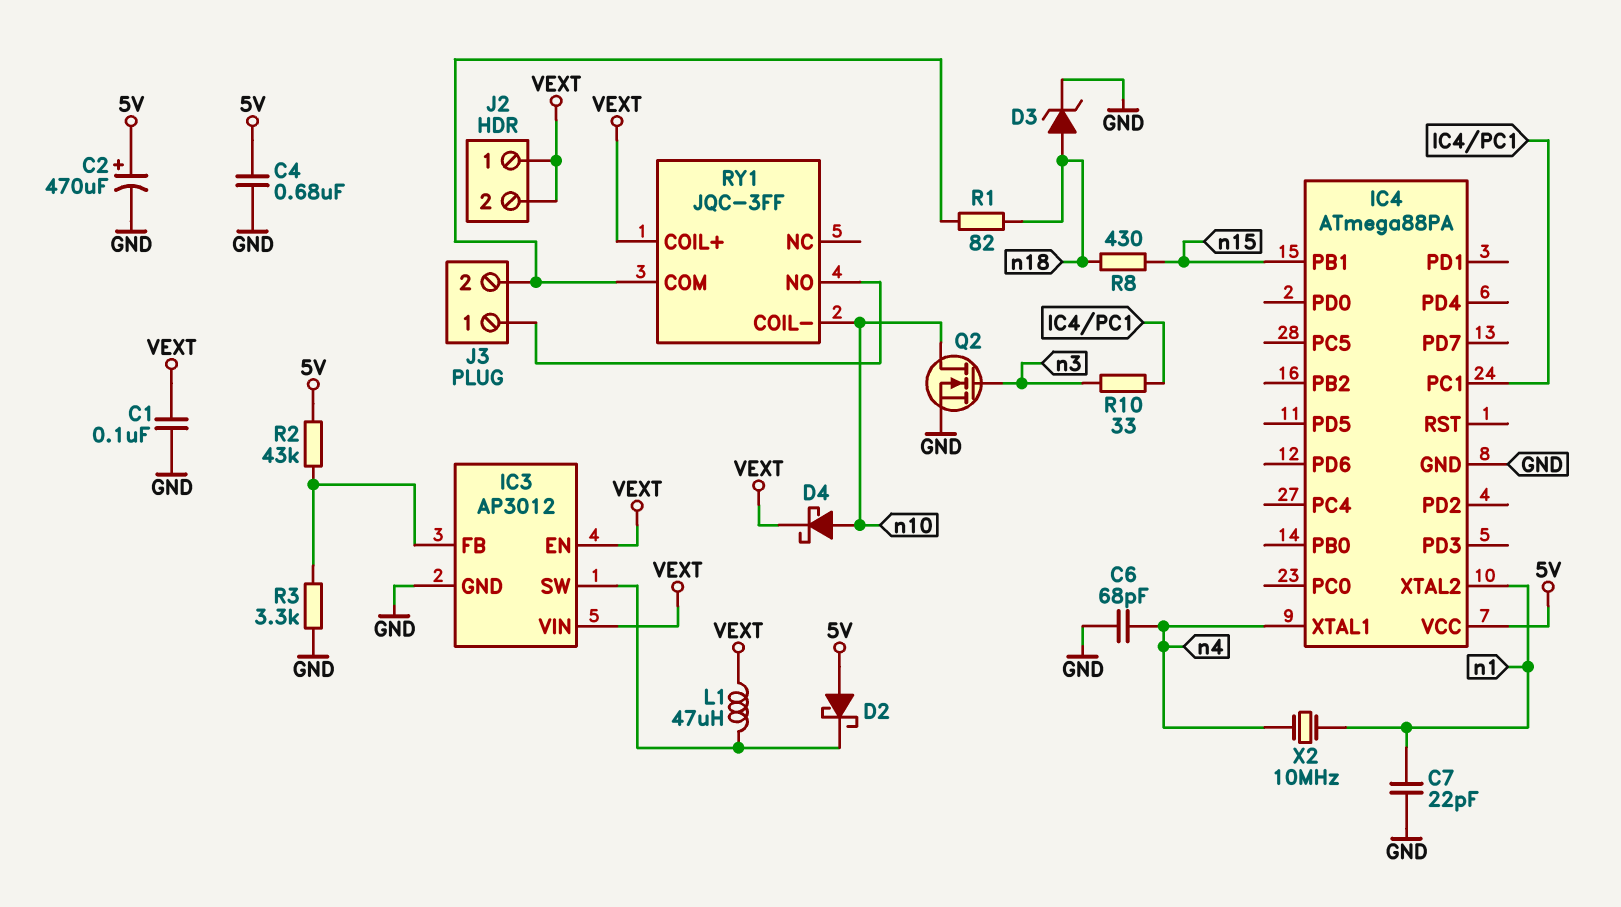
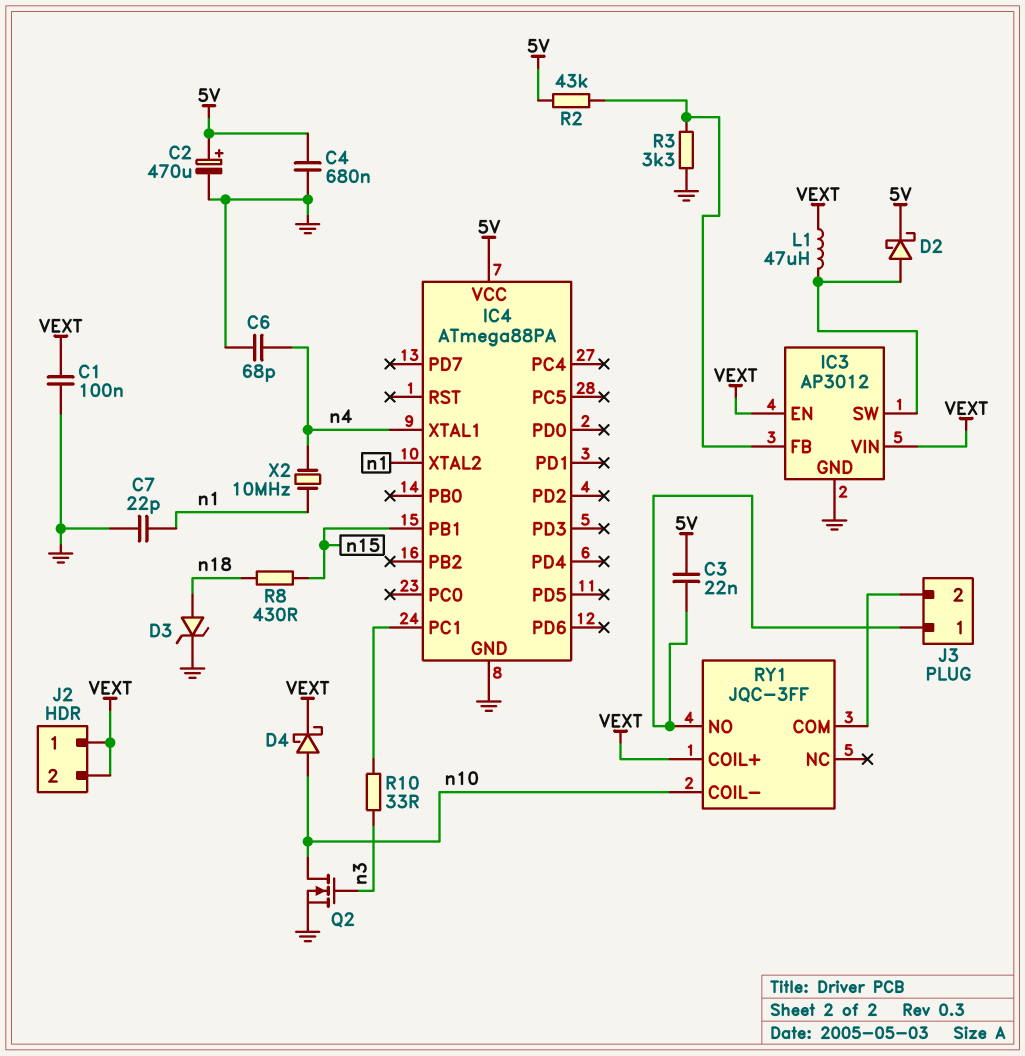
C3: none -> 22nF (5V, J3/1)
D2: schottky (A 5V, K IC3/SW) -> schottky (A IC3/SW, K 5V)
R1: 82 (J3/2, n18) -> none

